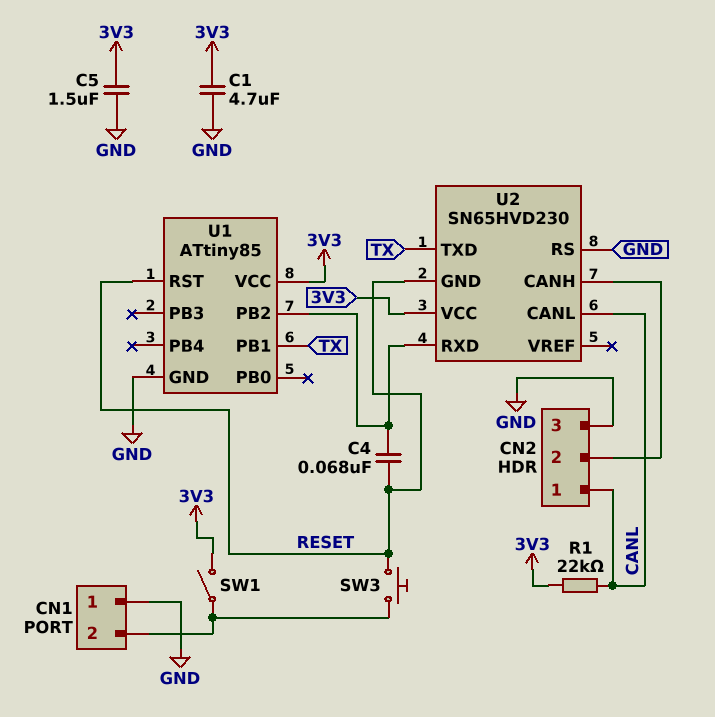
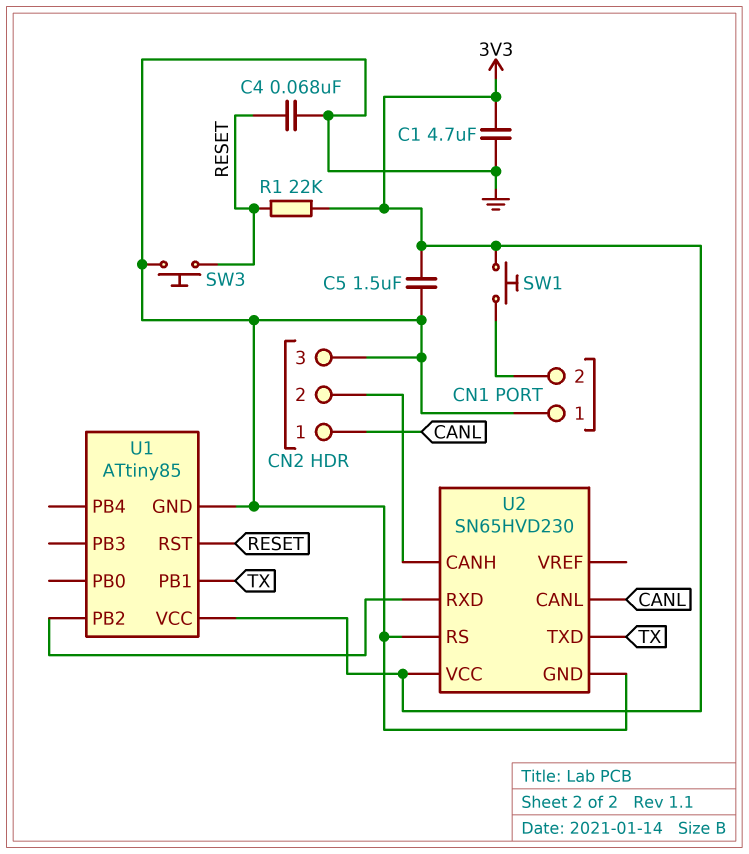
C4: 68nF (RESET, U1/PB2) -> 68nF (GND, RESET)
R1: 22k (3V3, CANL) -> 22k (3V3, RESET)
SW1: switch (3V3, CN1/2) -> button (3V3, CN1/2)
SW3: button (CN1/2, RESET) -> button (GND, RESET)
U2 pin GND: RESET -> GND

